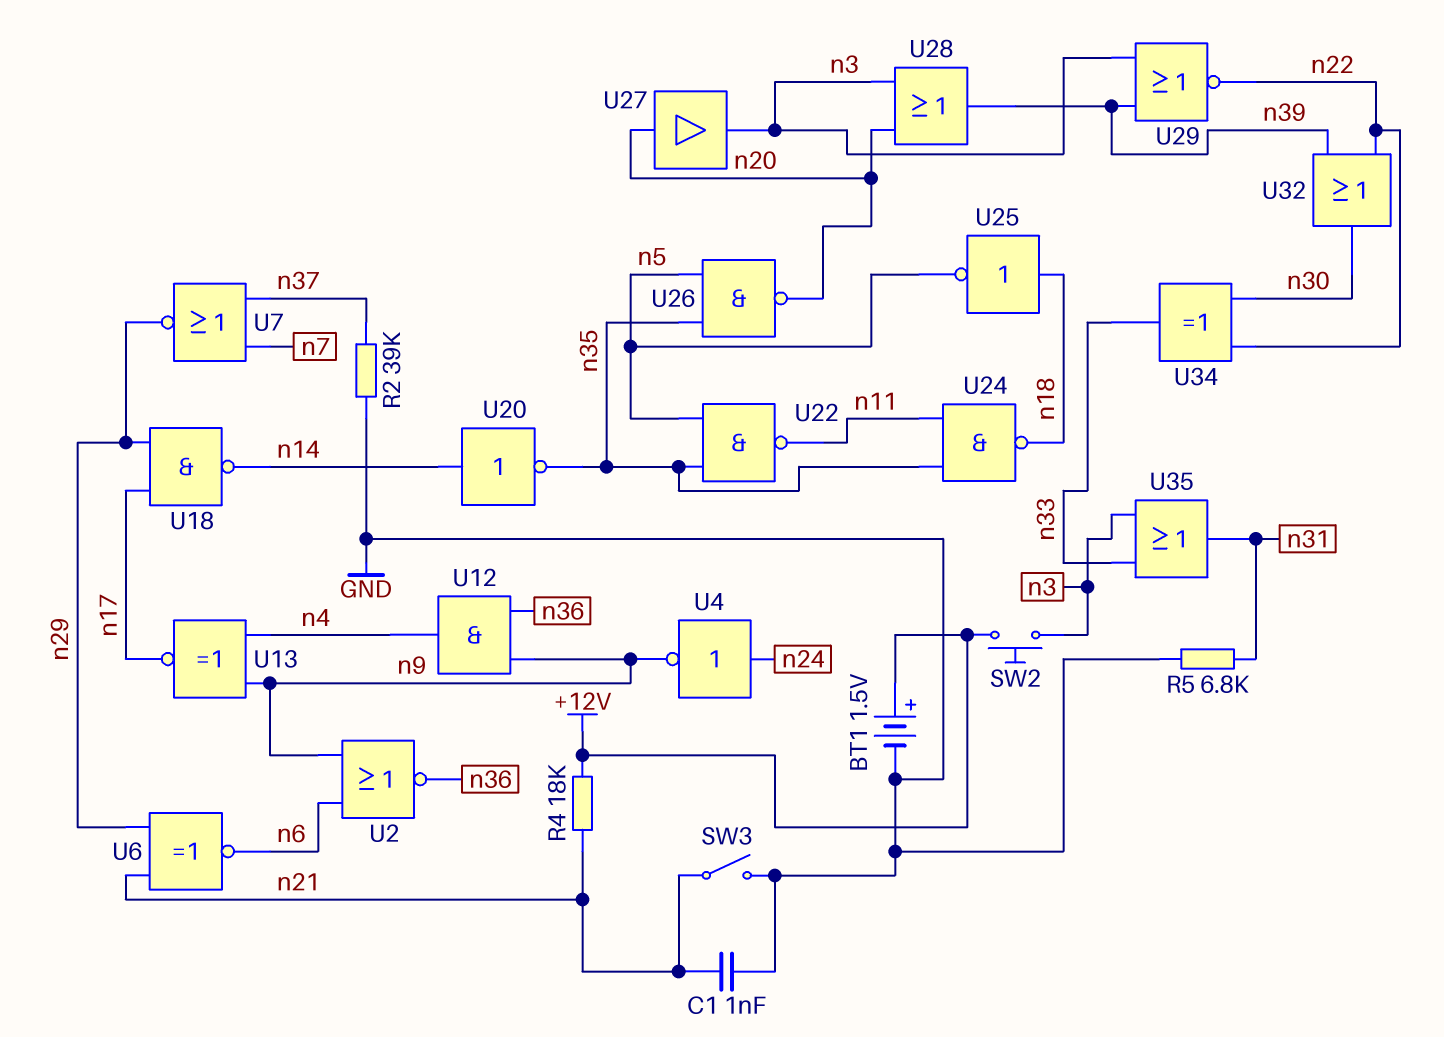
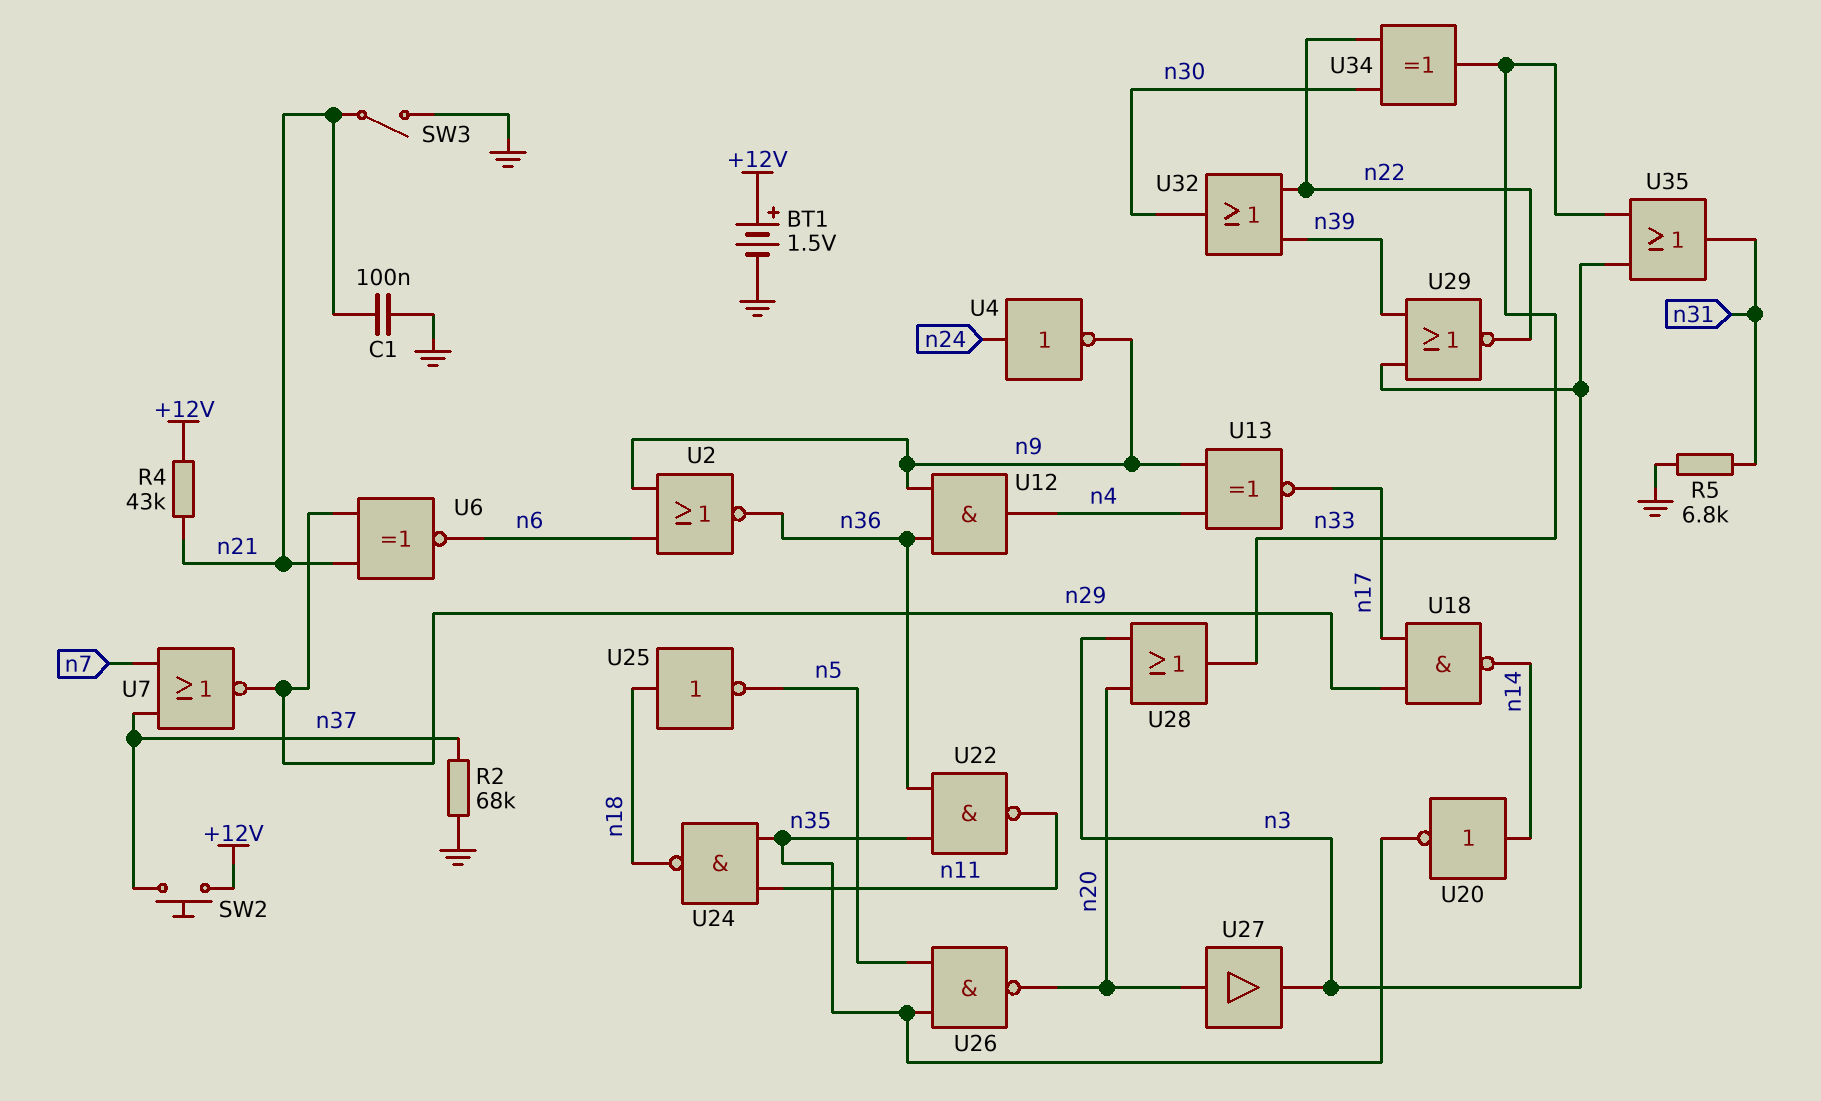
C1: 1nF (GND, n21) -> 100nF (GND, n21)
R2: 39k (GND, n37) -> 68k (GND, n37)
R4: 18k (+12V, n21) -> 43k (+12V, n21)
SW2: button (+12V, n3) -> button (+12V, n37)
U22: NAND (in n5, in n35, out n11) -> NAND (in n35, in n36, out n11)
U28: OR (in n3, in n20, out n39) -> OR (in n3, in n20, out n33)

